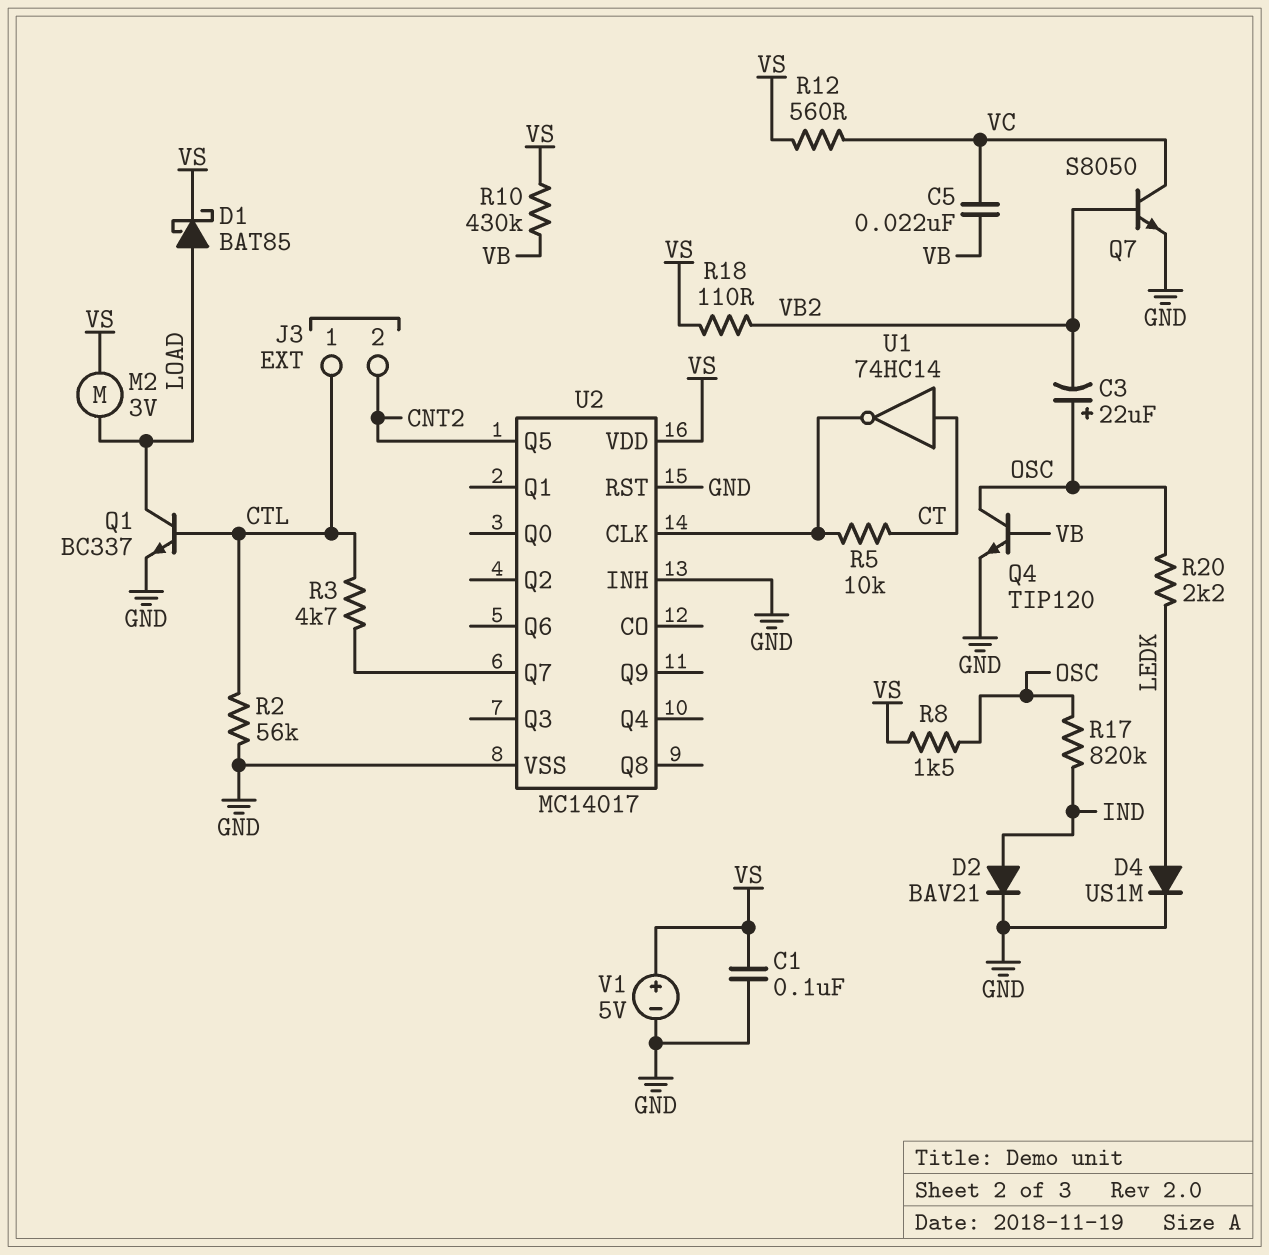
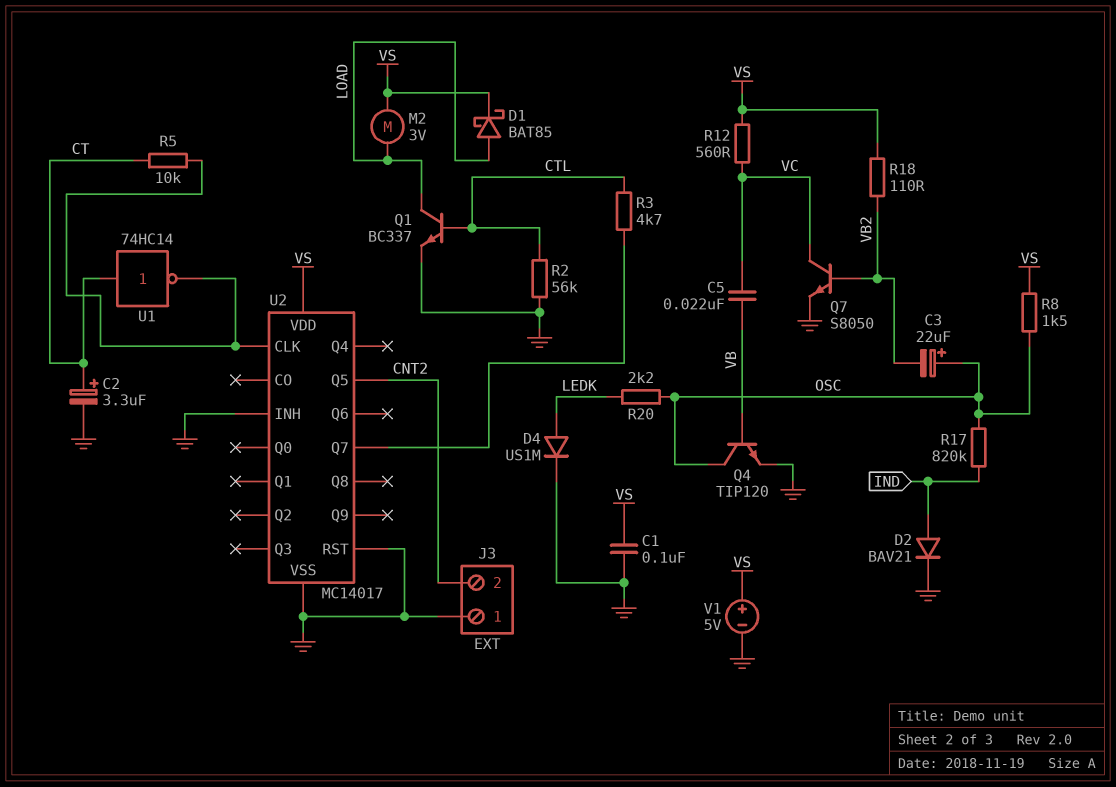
C2: none -> 3.3uF (plus CT, minus GND)
J3 pin 1: CTL -> GND
R10: 430k (VB, VS) -> none

